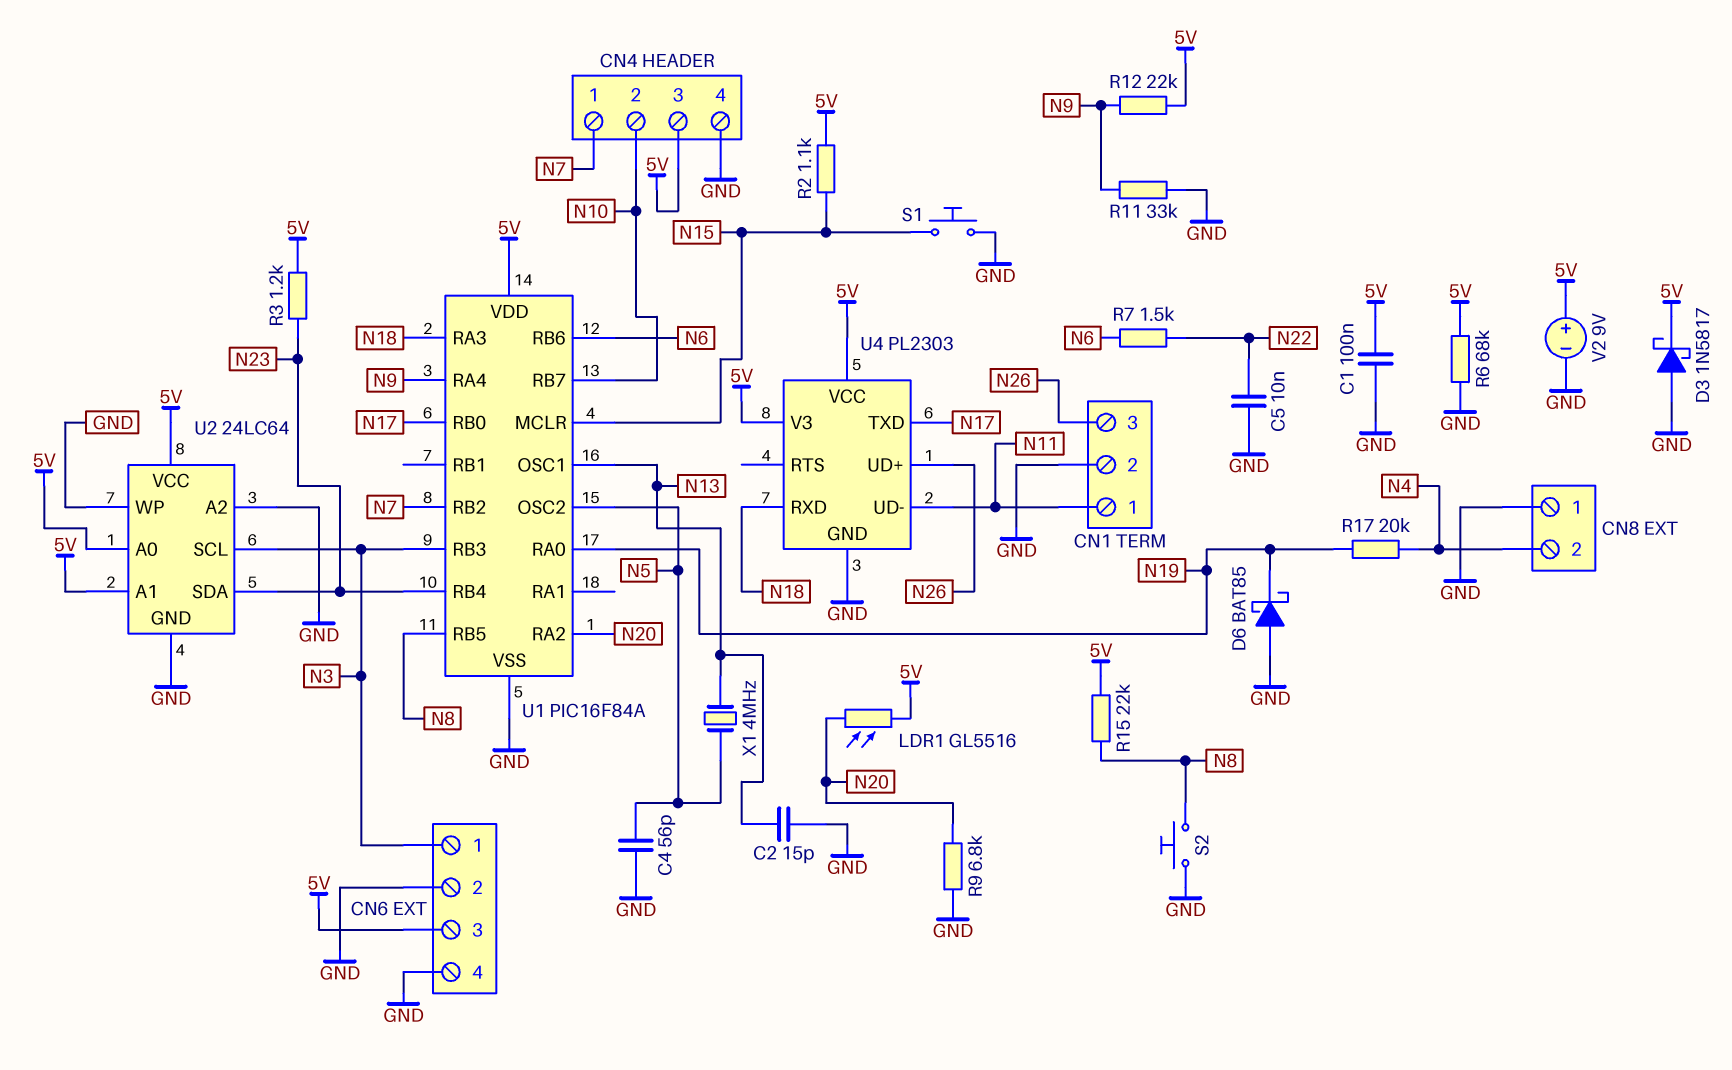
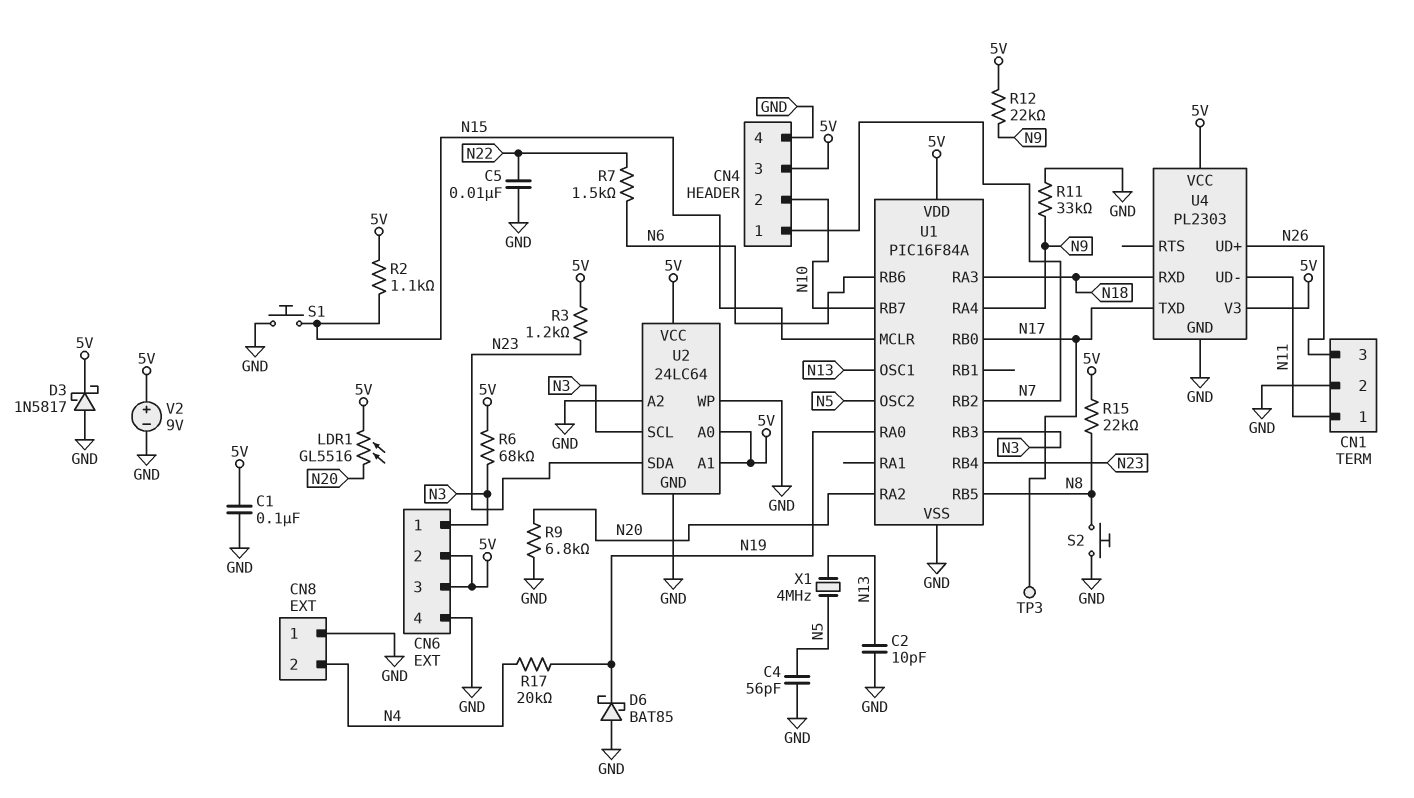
C2: 15pF (GND, N13) -> 10pF (GND, N13)
CN6 pin 2: GND -> 5V
R6: 68k (5V, GND) -> 68k (5V, N3)
TP3: none -> test point (N17)

